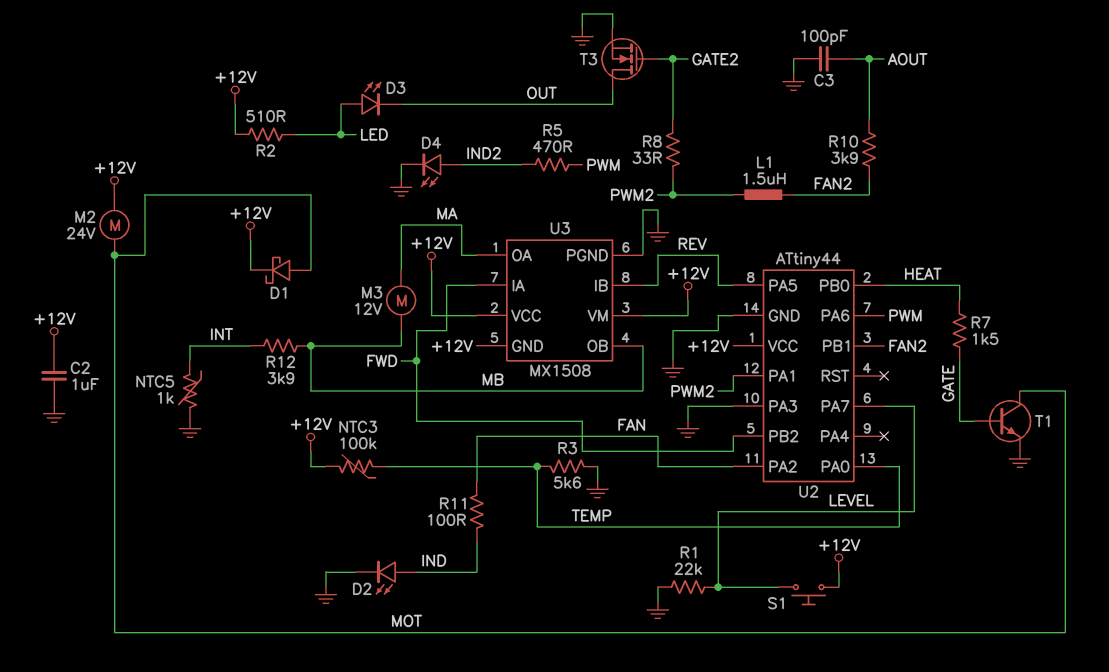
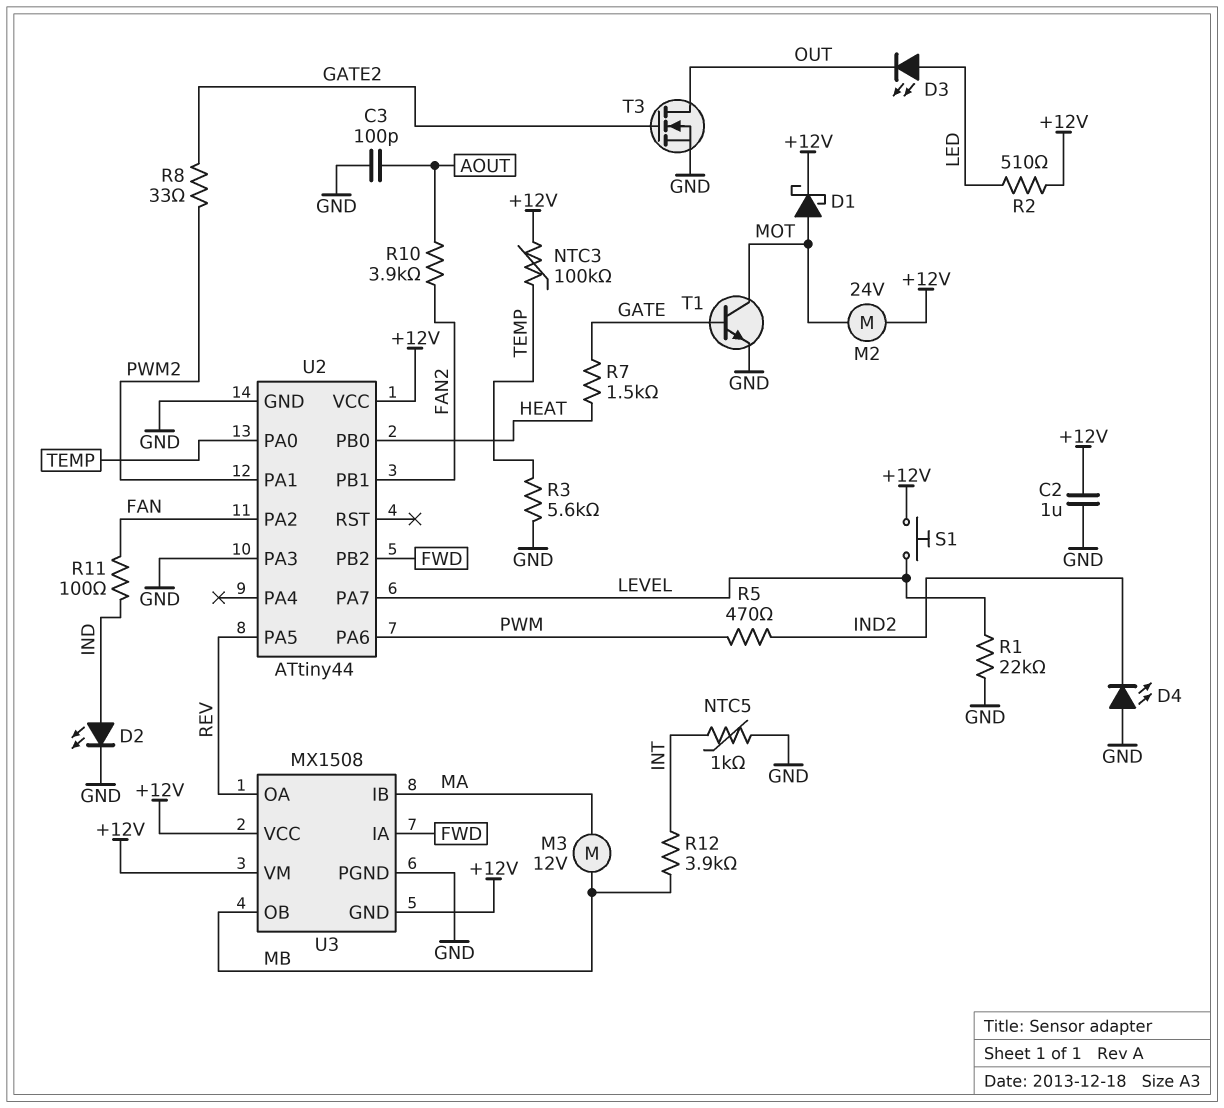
D4: LED (A IND2, K GND) -> LED (A GND, K IND2)
L1: 1.5uH (FAN2, PWM2) -> none
U3 pin IB: REV -> MA
U3 pin OA: MA -> REV

